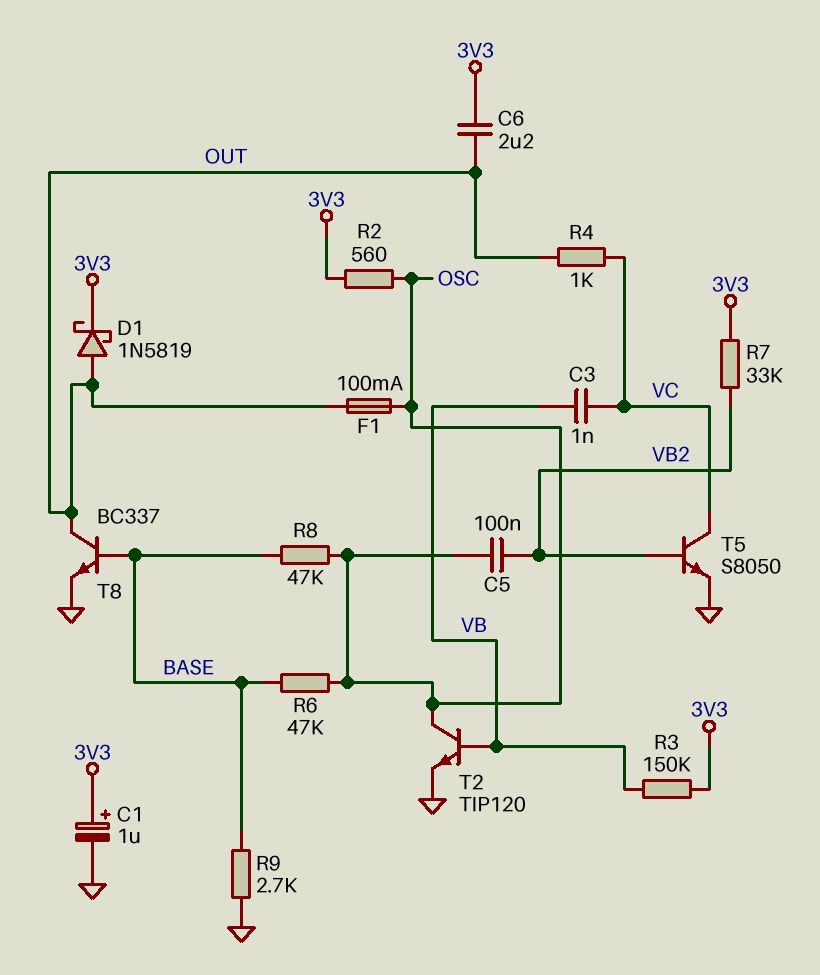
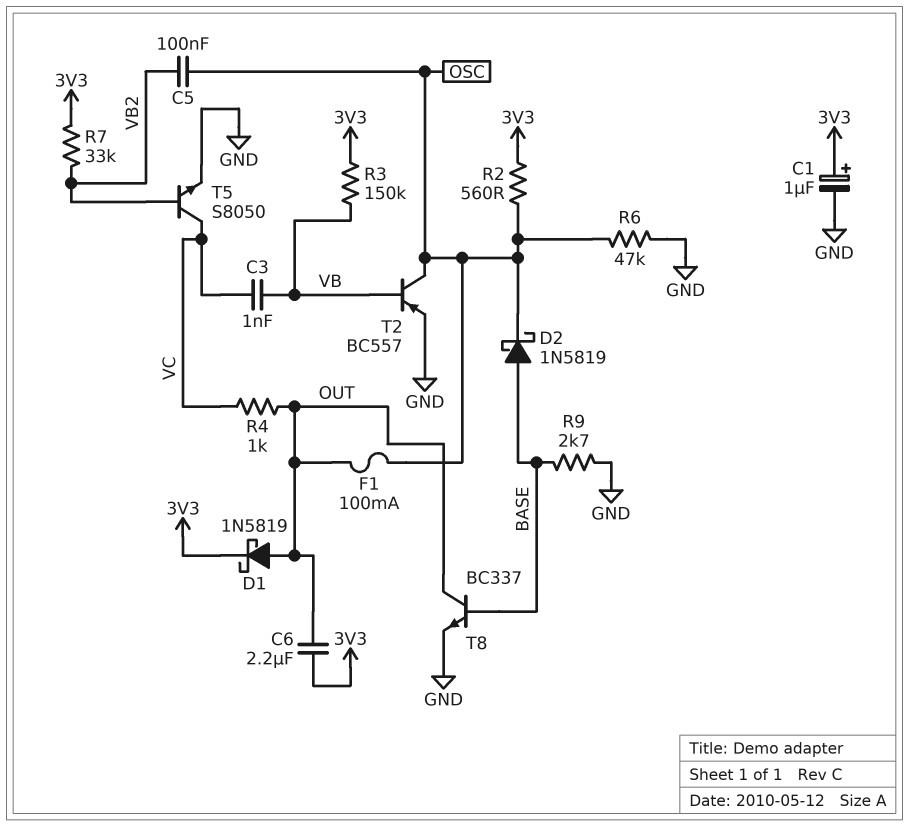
D2: none -> schottky 1N5819 (A BASE, K OSC)
R6: 47k (BASE, OSC) -> 47k (GND, OSC)
R8: 47k (BASE, OSC) -> none
T2: NPN TIP120 (B VB, C OSC, E GND) -> PNP BC557 (B VB, C OSC, E GND)

